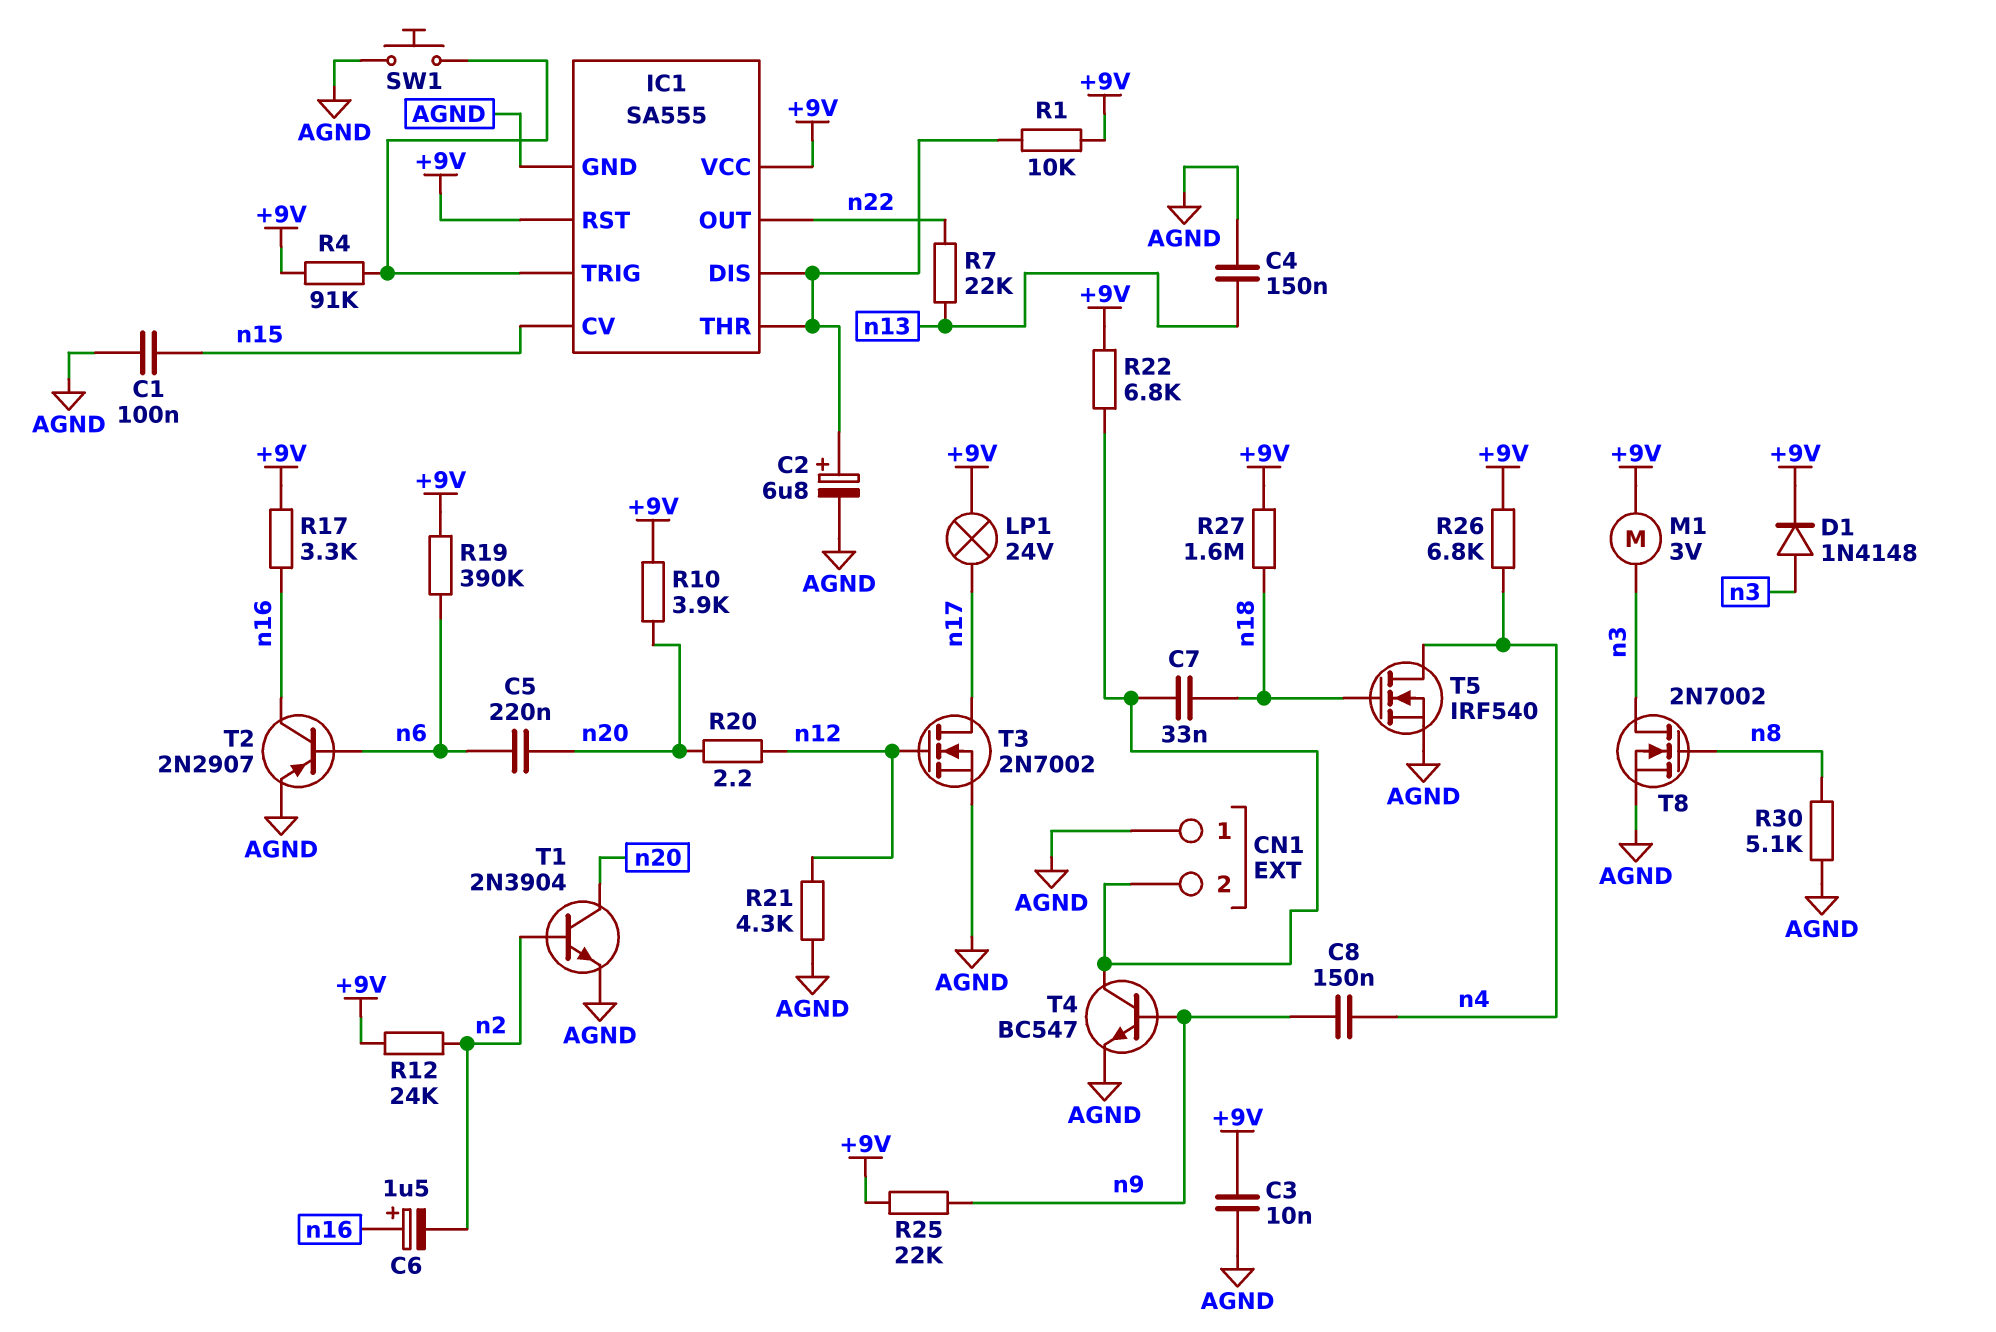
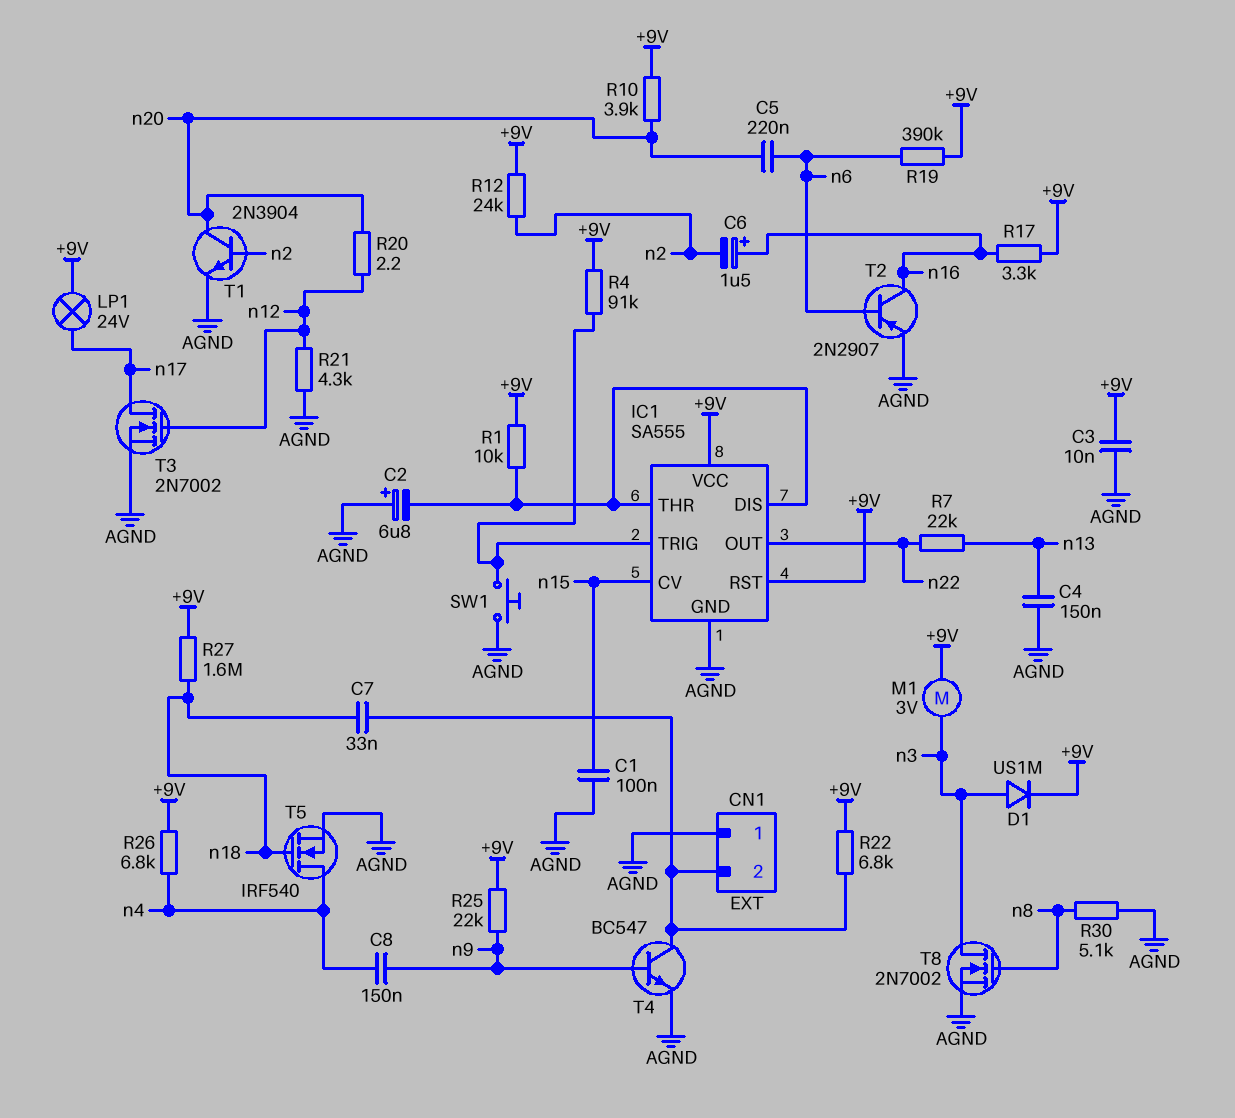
C2: 6.8uF (plus IC1/DIS, minus AGND) -> 6.8uF (plus AGND, minus IC1/DIS)
D1: diode 1N4148 (A n3, K +9V) -> diode US1M (A n3, K +9V)

